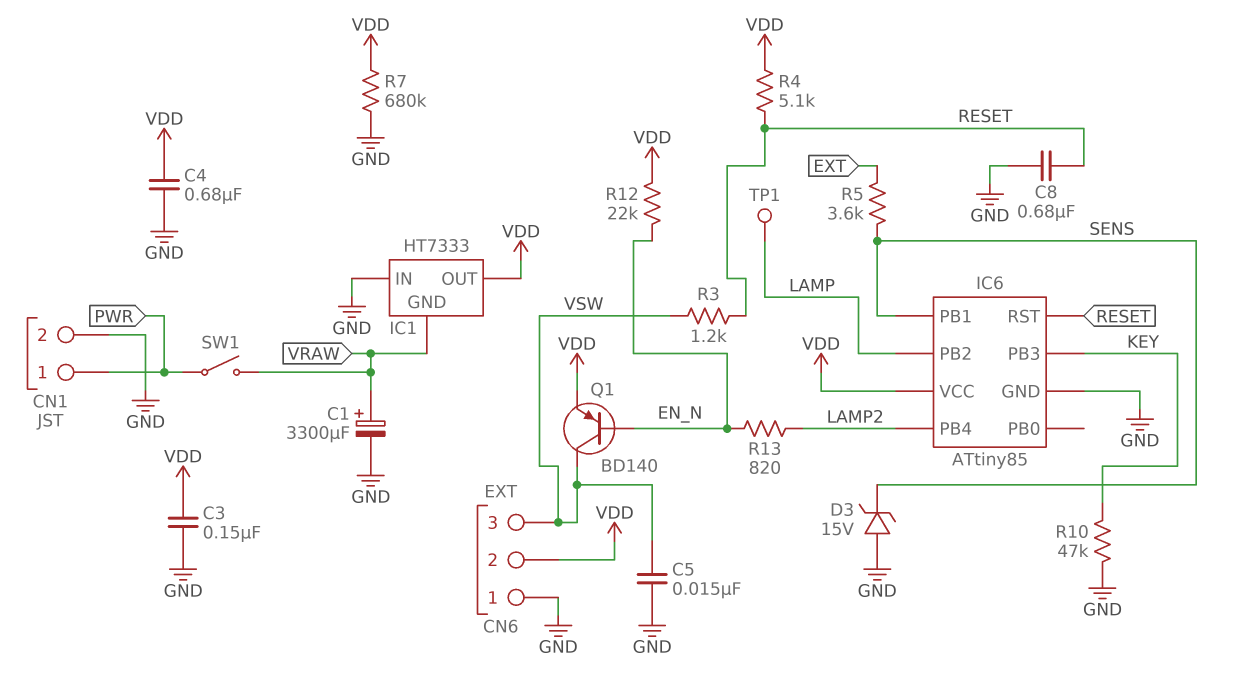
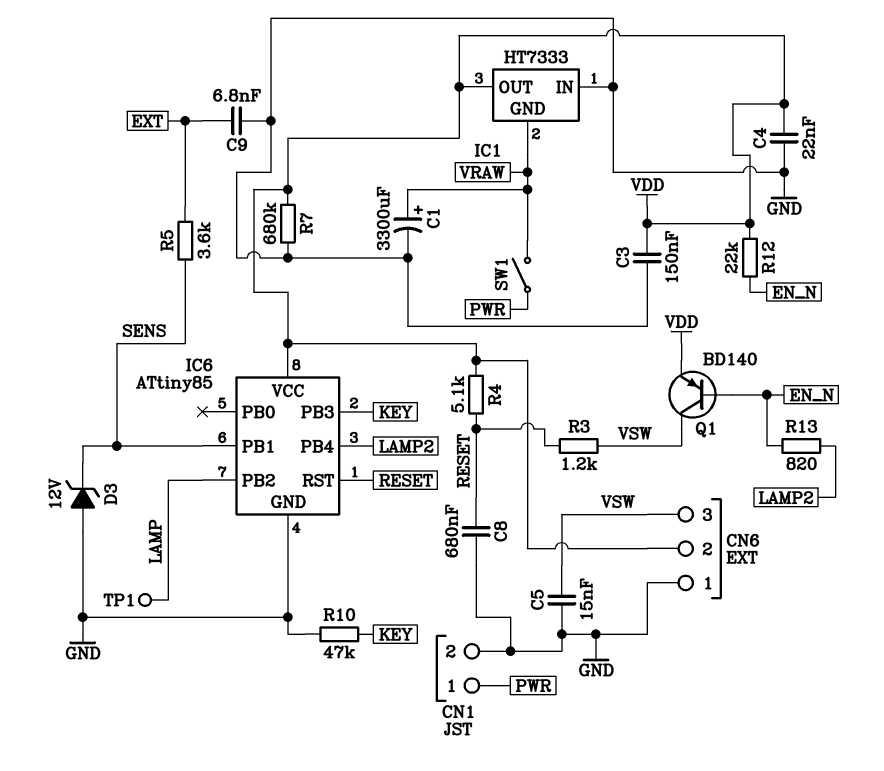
C4: 680nF (GND, VDD) -> 22nF (GND, VDD)
C9: none -> 6.8nF (EXT, GND)
D3: zener 15V (A GND, K SENS) -> zener 12V (A GND, K SENS)

